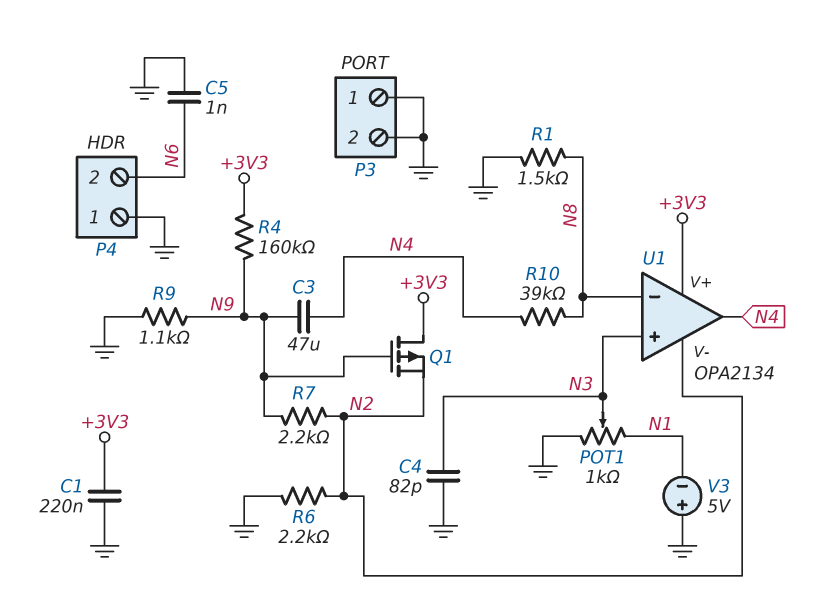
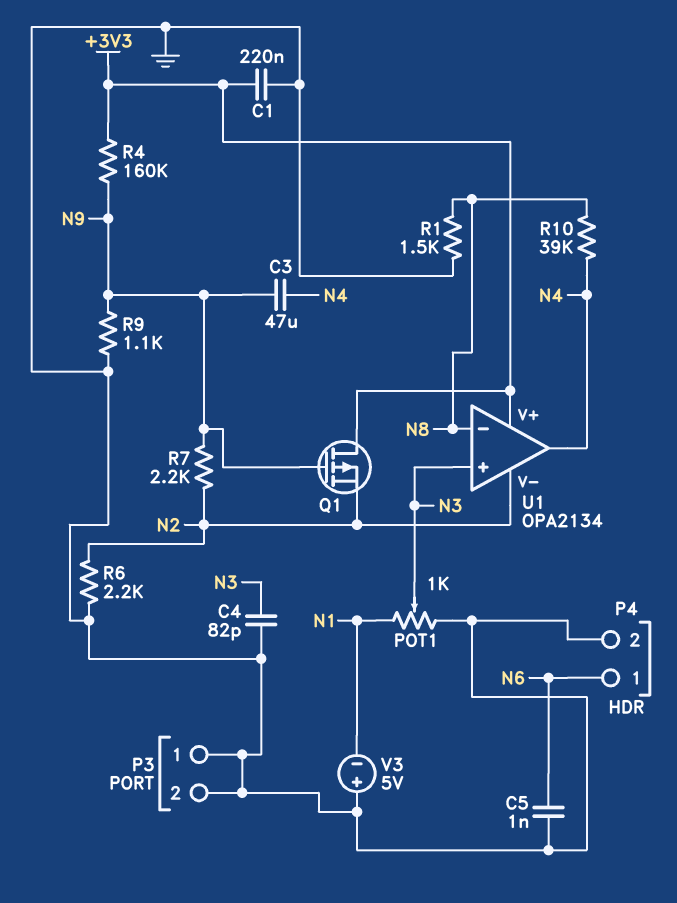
P4 pin 1: GND -> N6
P4 pin 2: N6 -> GND

